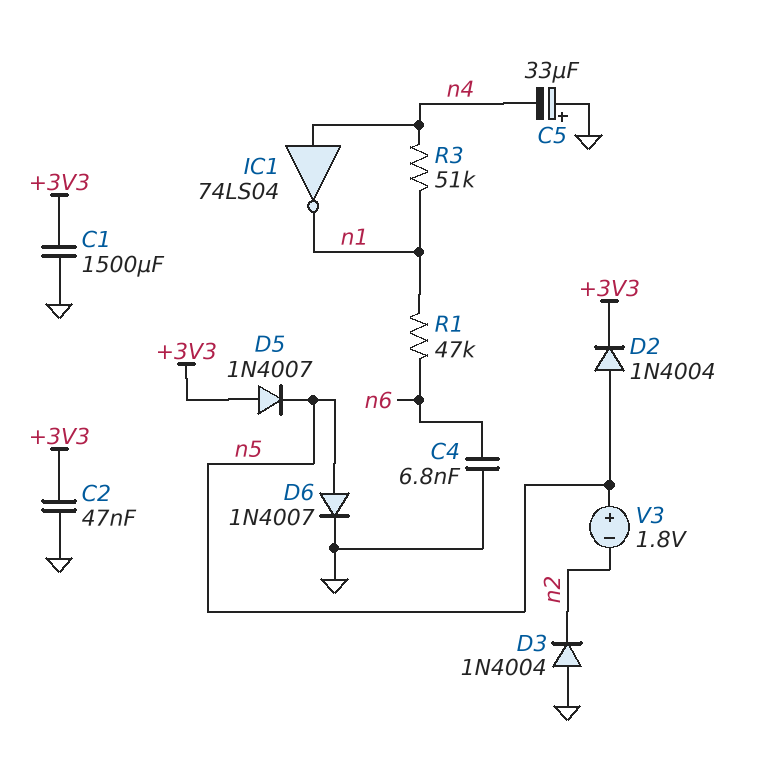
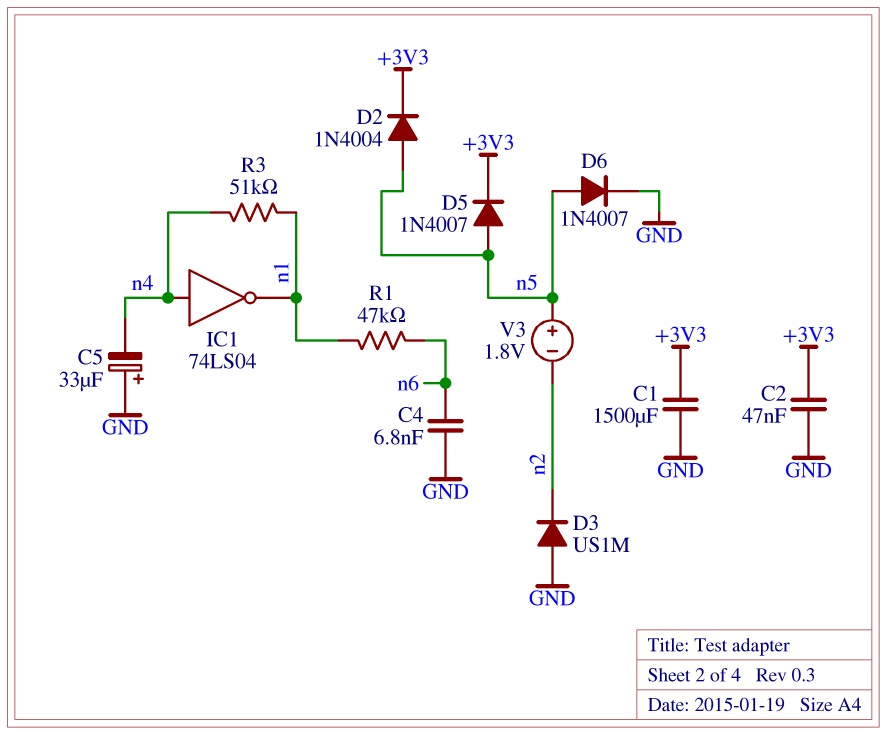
D3: diode 1N4004 (A GND, K n2) -> diode US1M (A GND, K n2)
D5: diode 1N4007 (A +3V3, K n5) -> diode 1N4007 (A n5, K +3V3)

